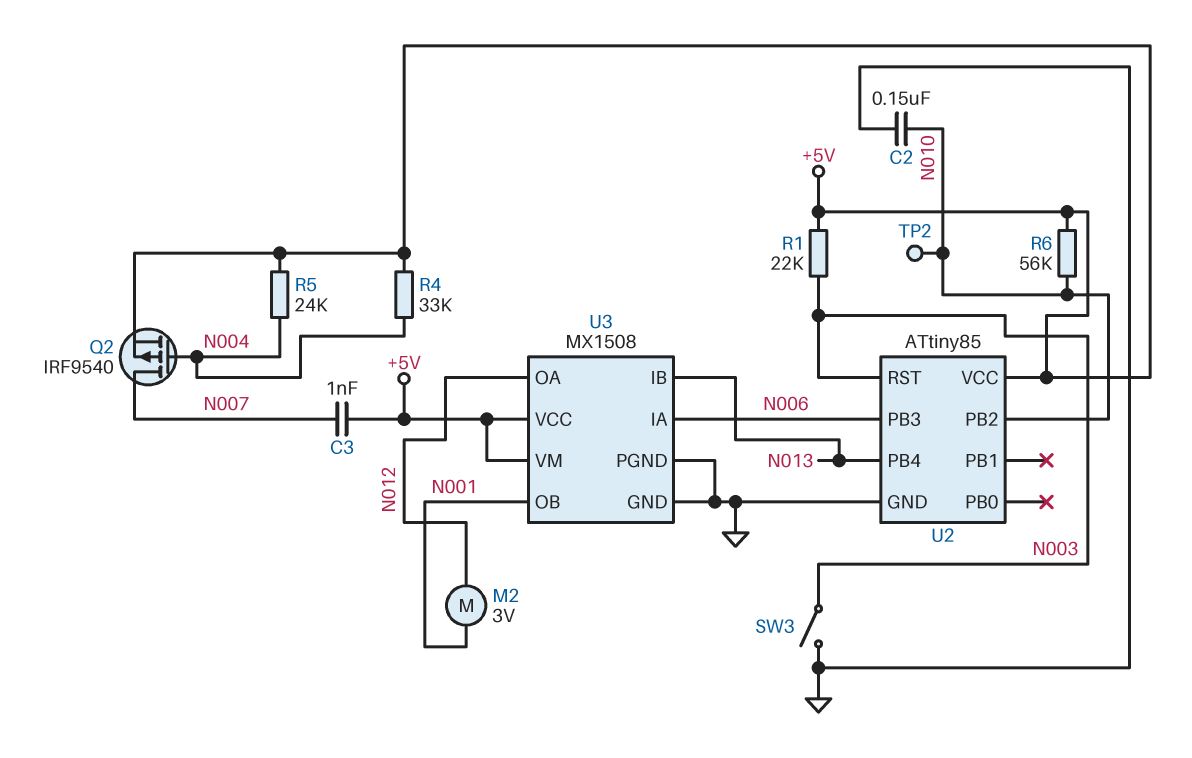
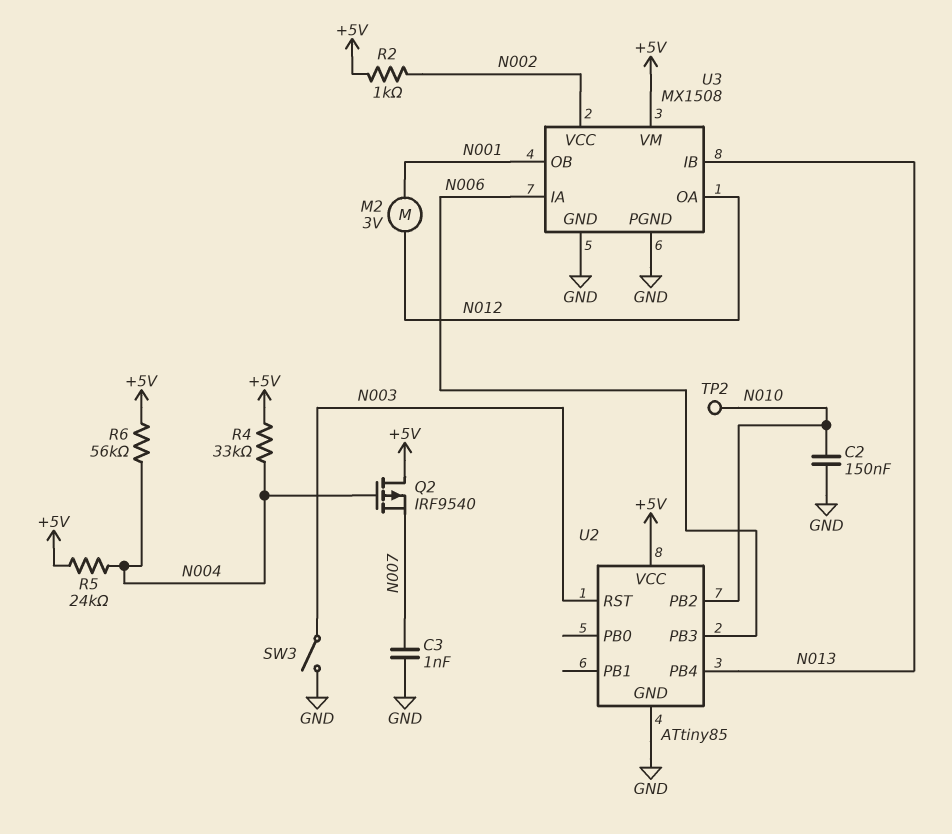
C3: 1nF (+5V, N007) -> 1nF (GND, N007)
Q2: PMOS IRF9540 (G N004, D N007, S +5V) -> PMOS IRF9540 (G N004, D +5V, S N007)
R1: 22k (+5V, N003) -> none
R2: none -> 1k (+5V, N002)
R6: 56k (+5V, N010) -> 56k (+5V, N004)
U3 pin VCC: +5V -> N002

